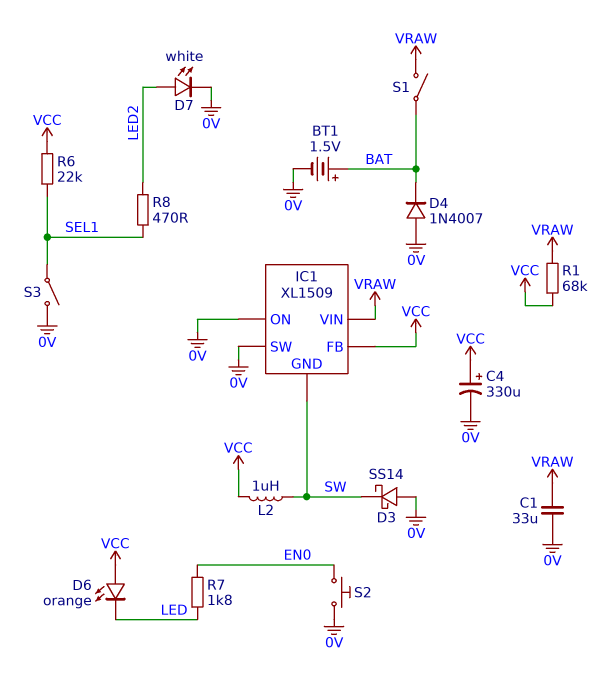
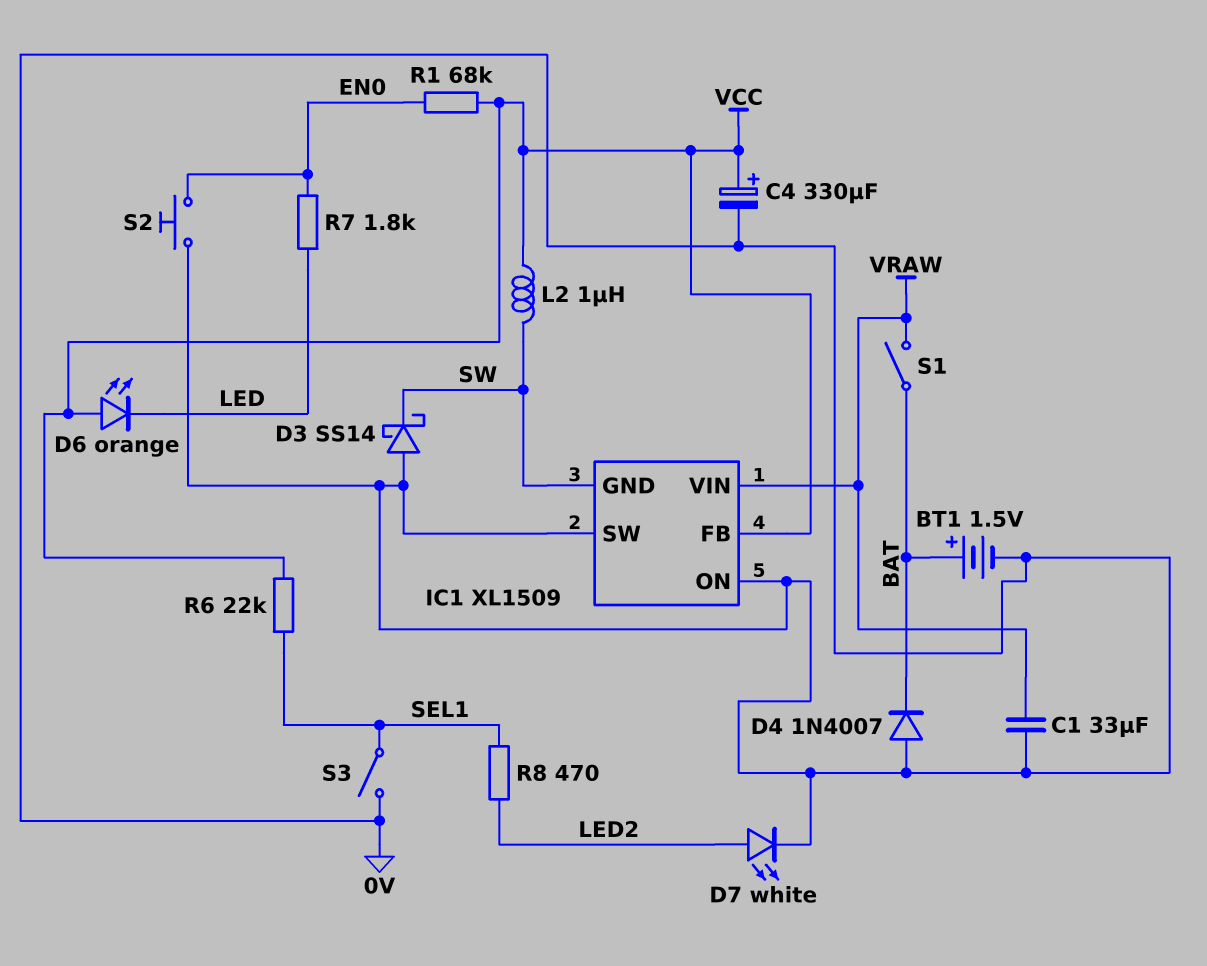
R1: 68k (VCC, VRAW) -> 68k (EN0, VCC)

